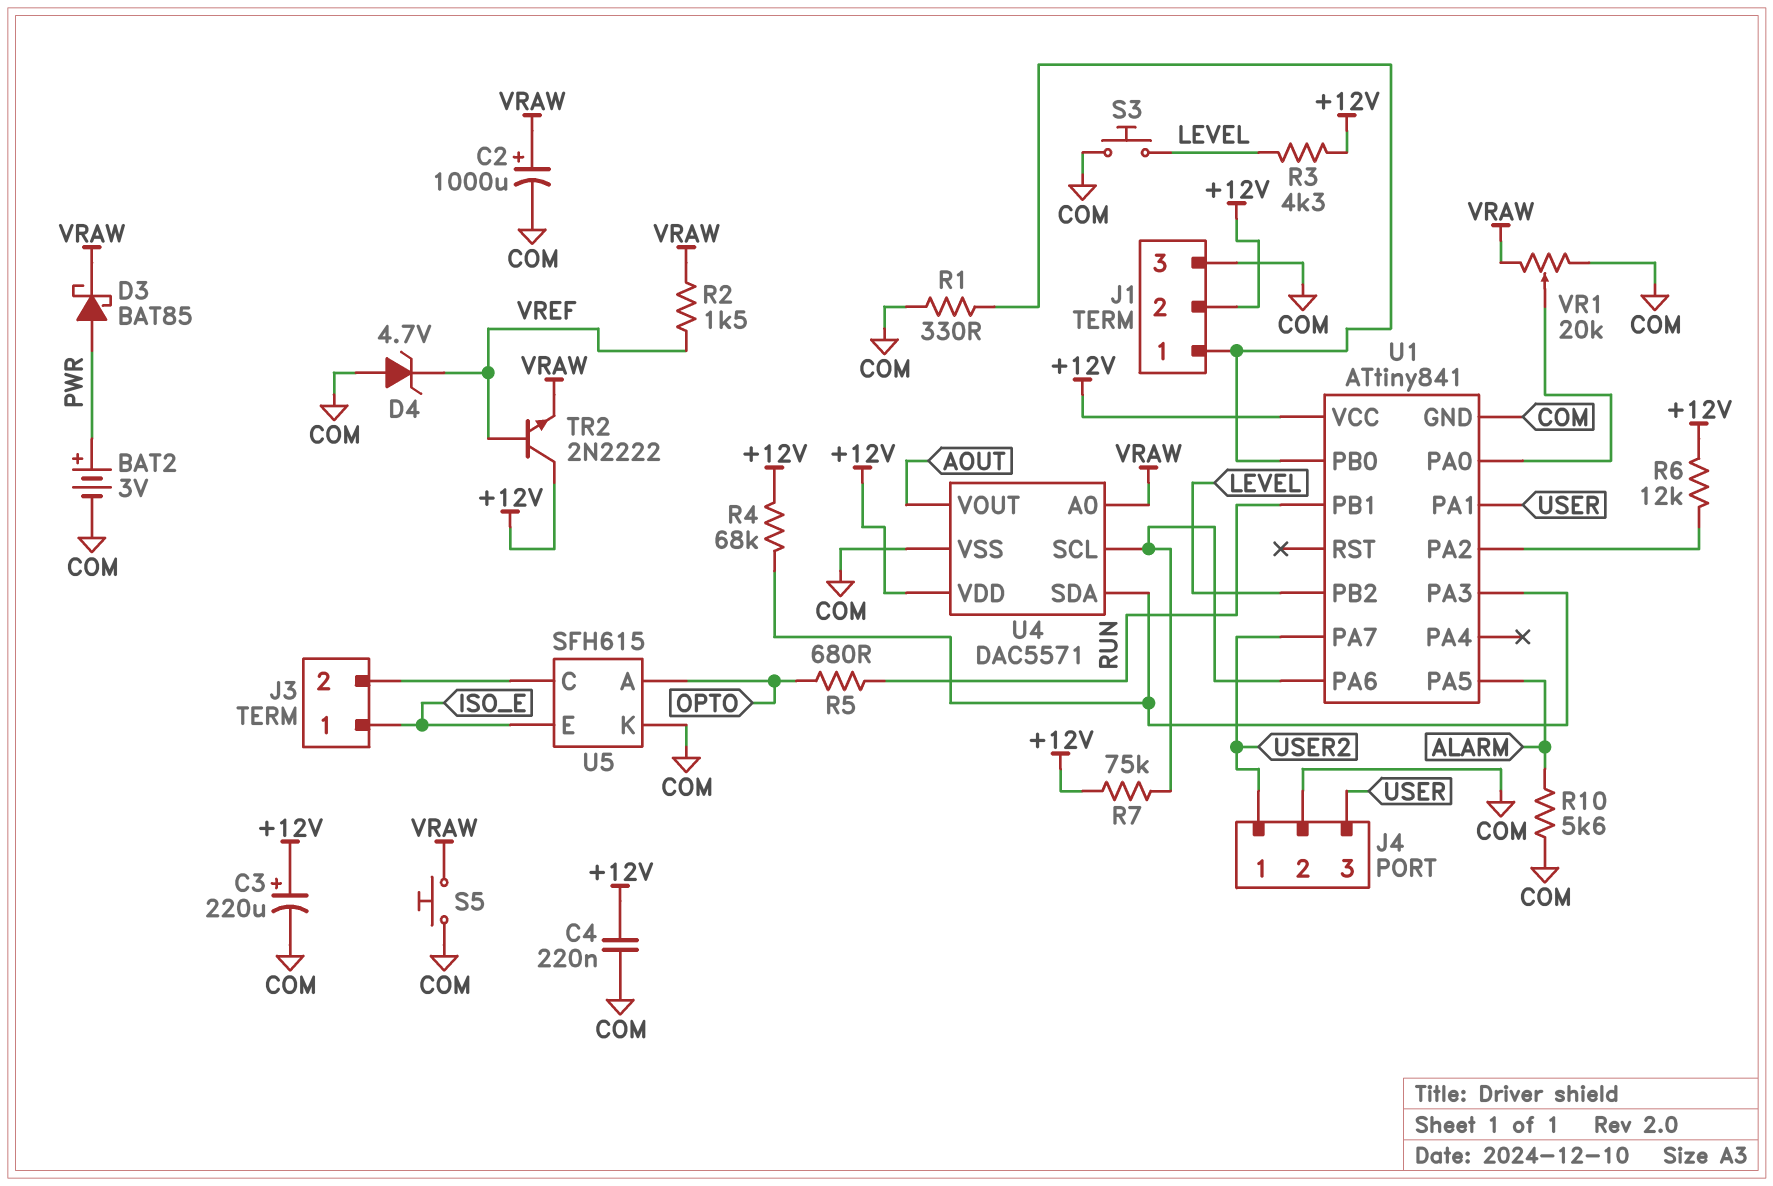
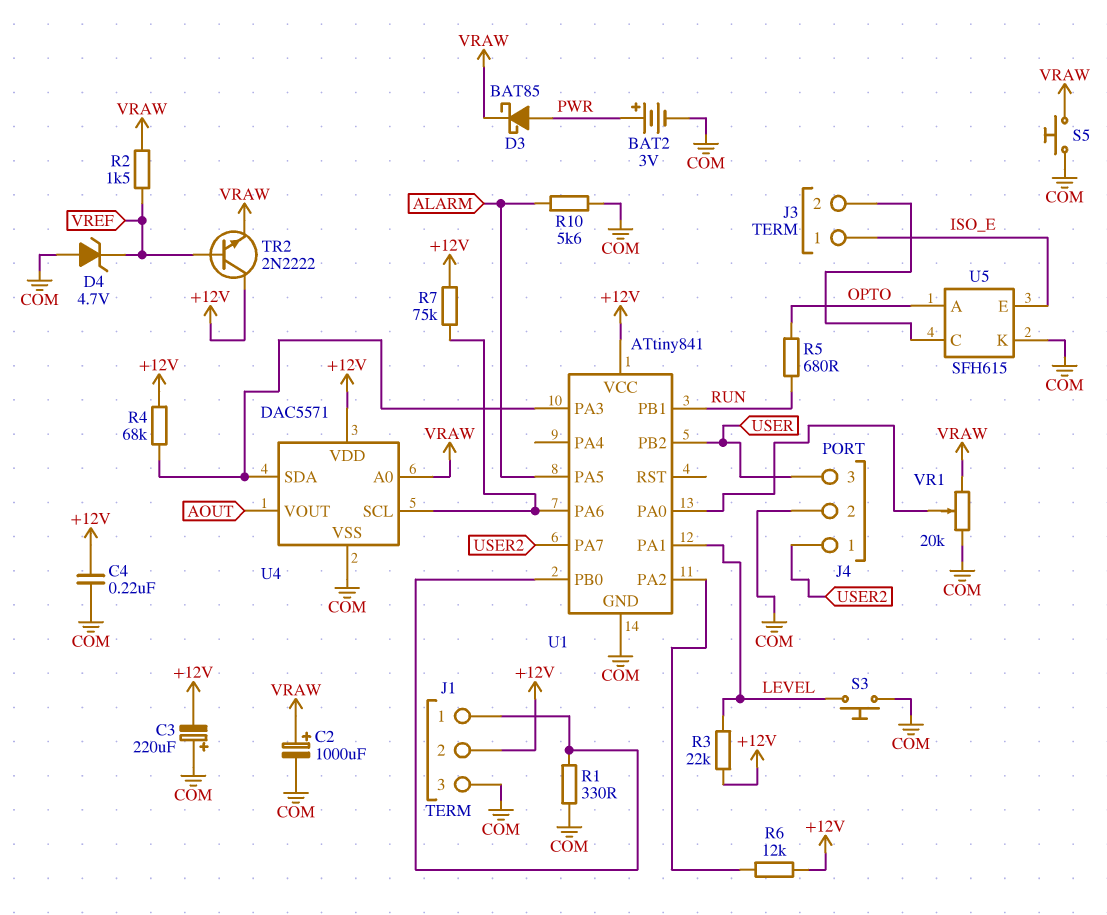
C3: 220uF (plus +12V, minus COM) -> 220uF (plus COM, minus +12V)
R3: 4.3k (+12V, LEVEL) -> 22k (+12V, LEVEL)
U1 pin PA1: USER -> LEVEL
U1 pin PB2: LEVEL -> USER

